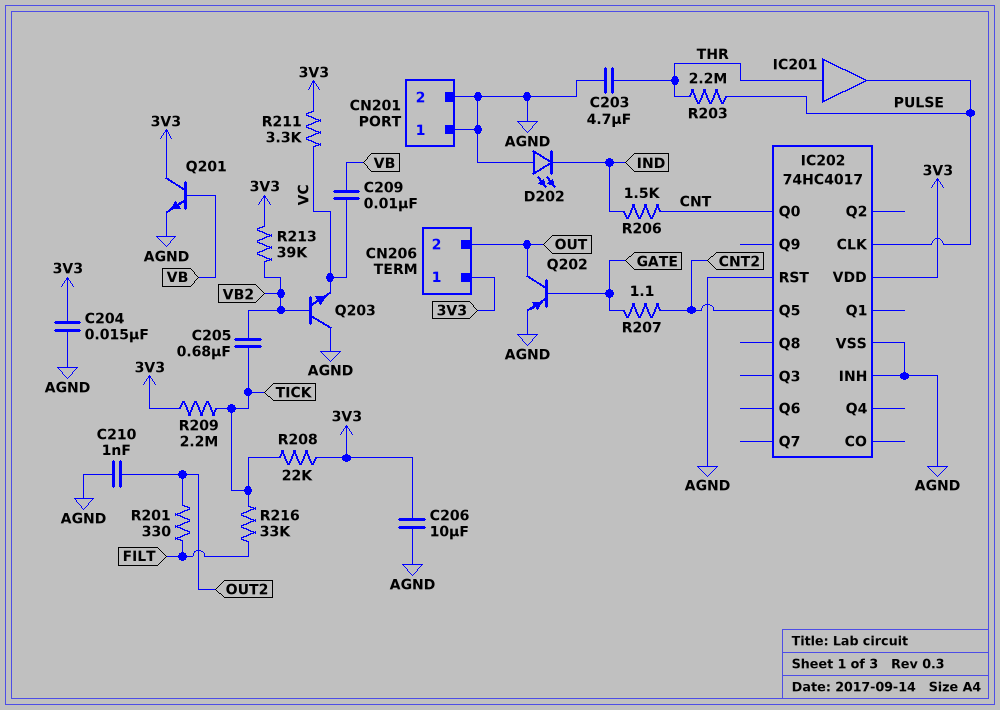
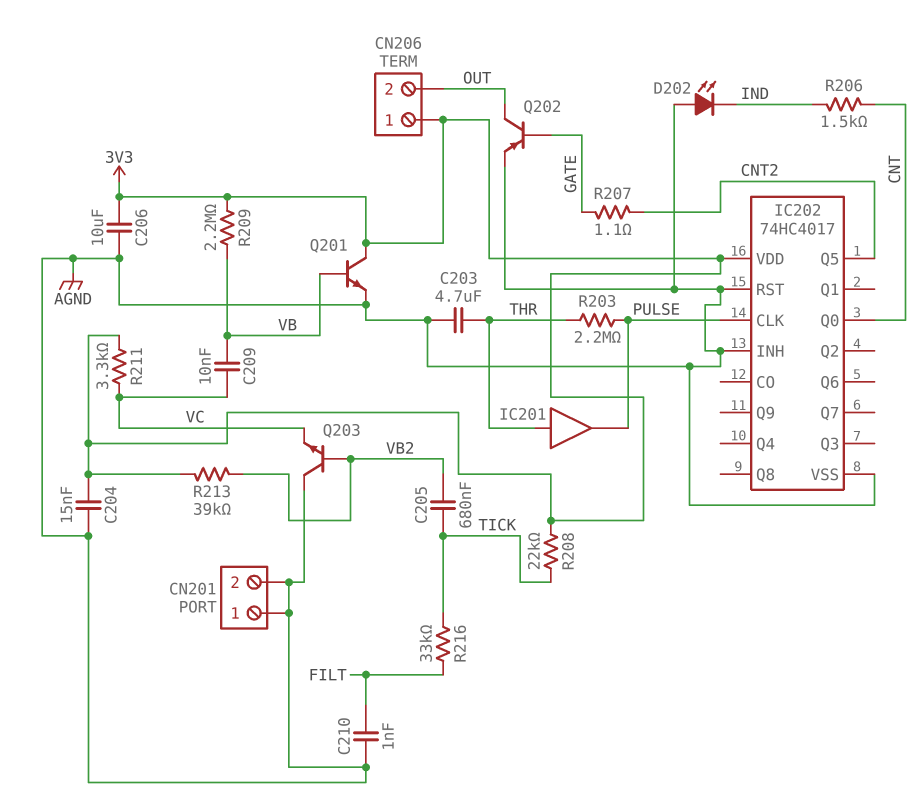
C210: 1nF (AGND, OUT2) -> 1nF (AGND, FILT)
R201: 330 (FILT, OUT2) -> none
R209: 2.2M (3V3, TICK) -> 2.2M (3V3, VB)

